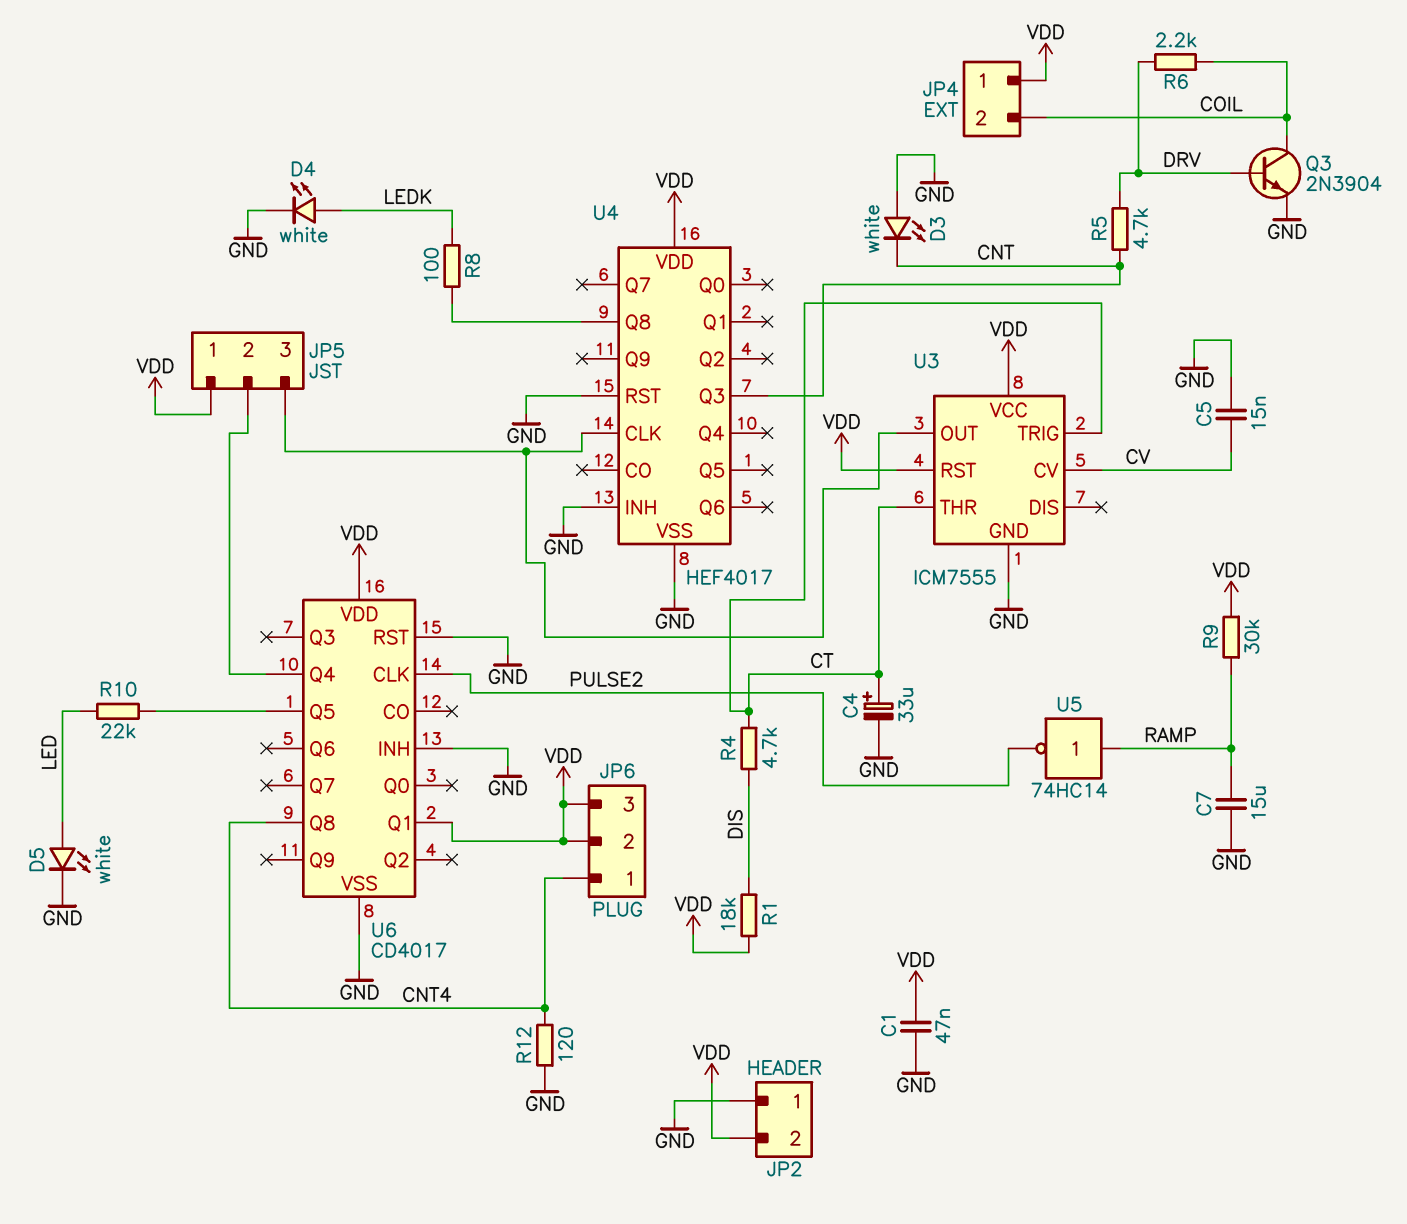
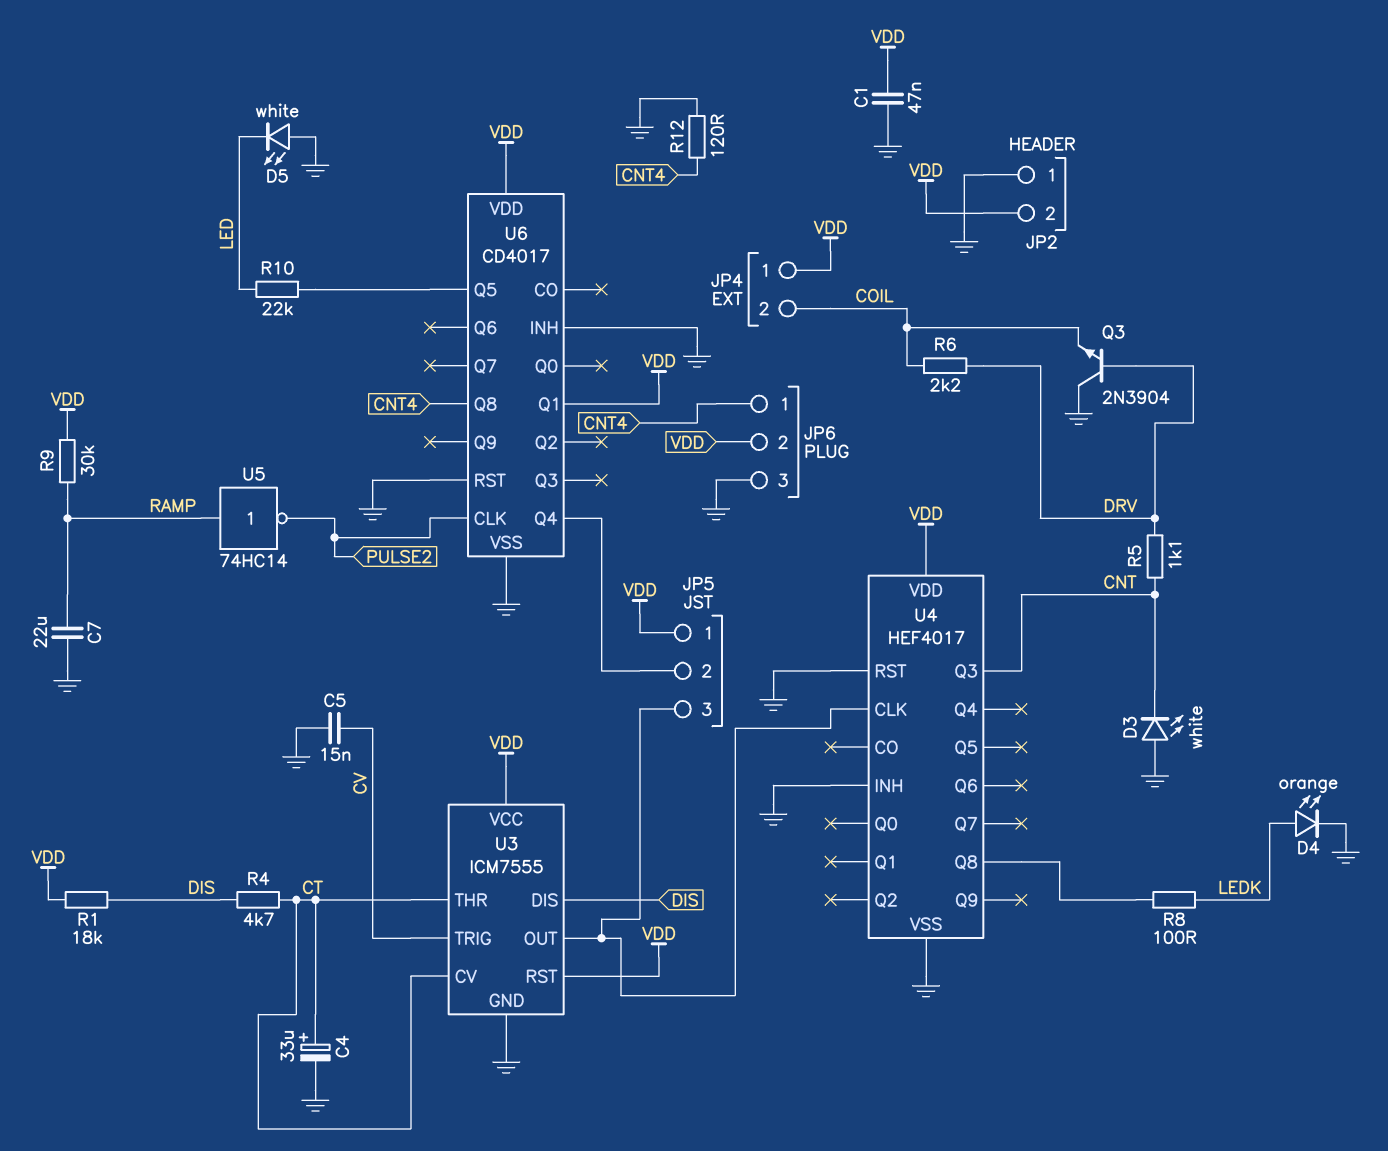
C7: 15uF (GND, RAMP) -> 22uF (GND, RAMP)
D4: LED white (A LEDK, K GND) -> LED orange (A LEDK, K GND)
D5: LED white (A LED, K GND) -> LED white (A GND, K LED)
JP6 pin 3: VDD -> GND
Q3: NPN 2N3904 (B DRV, C COIL, E GND) -> NPN 2N3904 (B DRV, C GND, E COIL)
R5: 4.7k (CNT, DRV) -> 1.1k (CNT, DRV)
U3 pin CV: CV -> CT
U3 pin DIS: none -> DIS
U3 pin TRIG: CT -> CV

